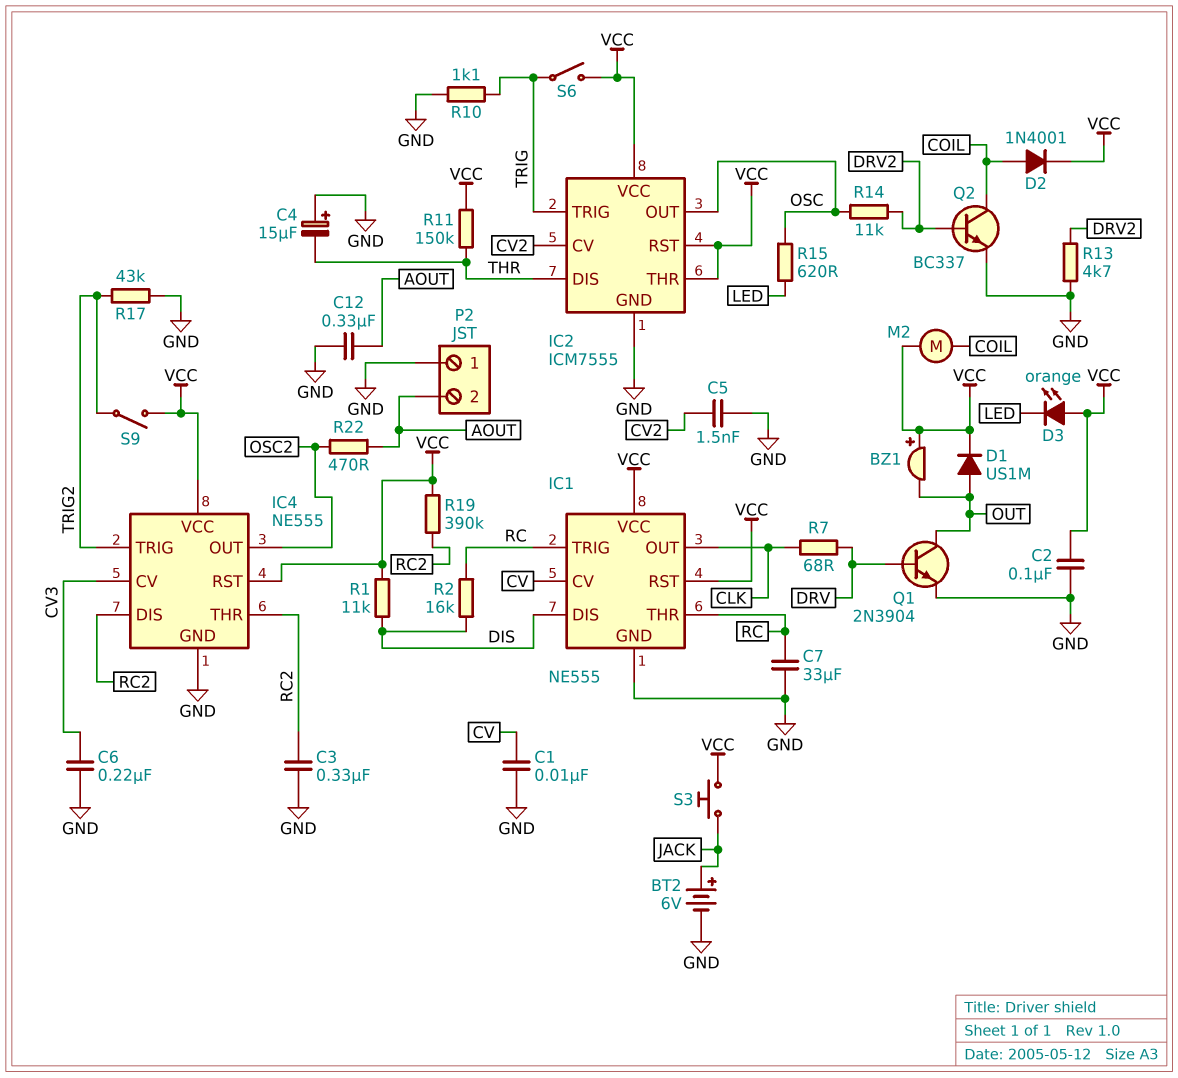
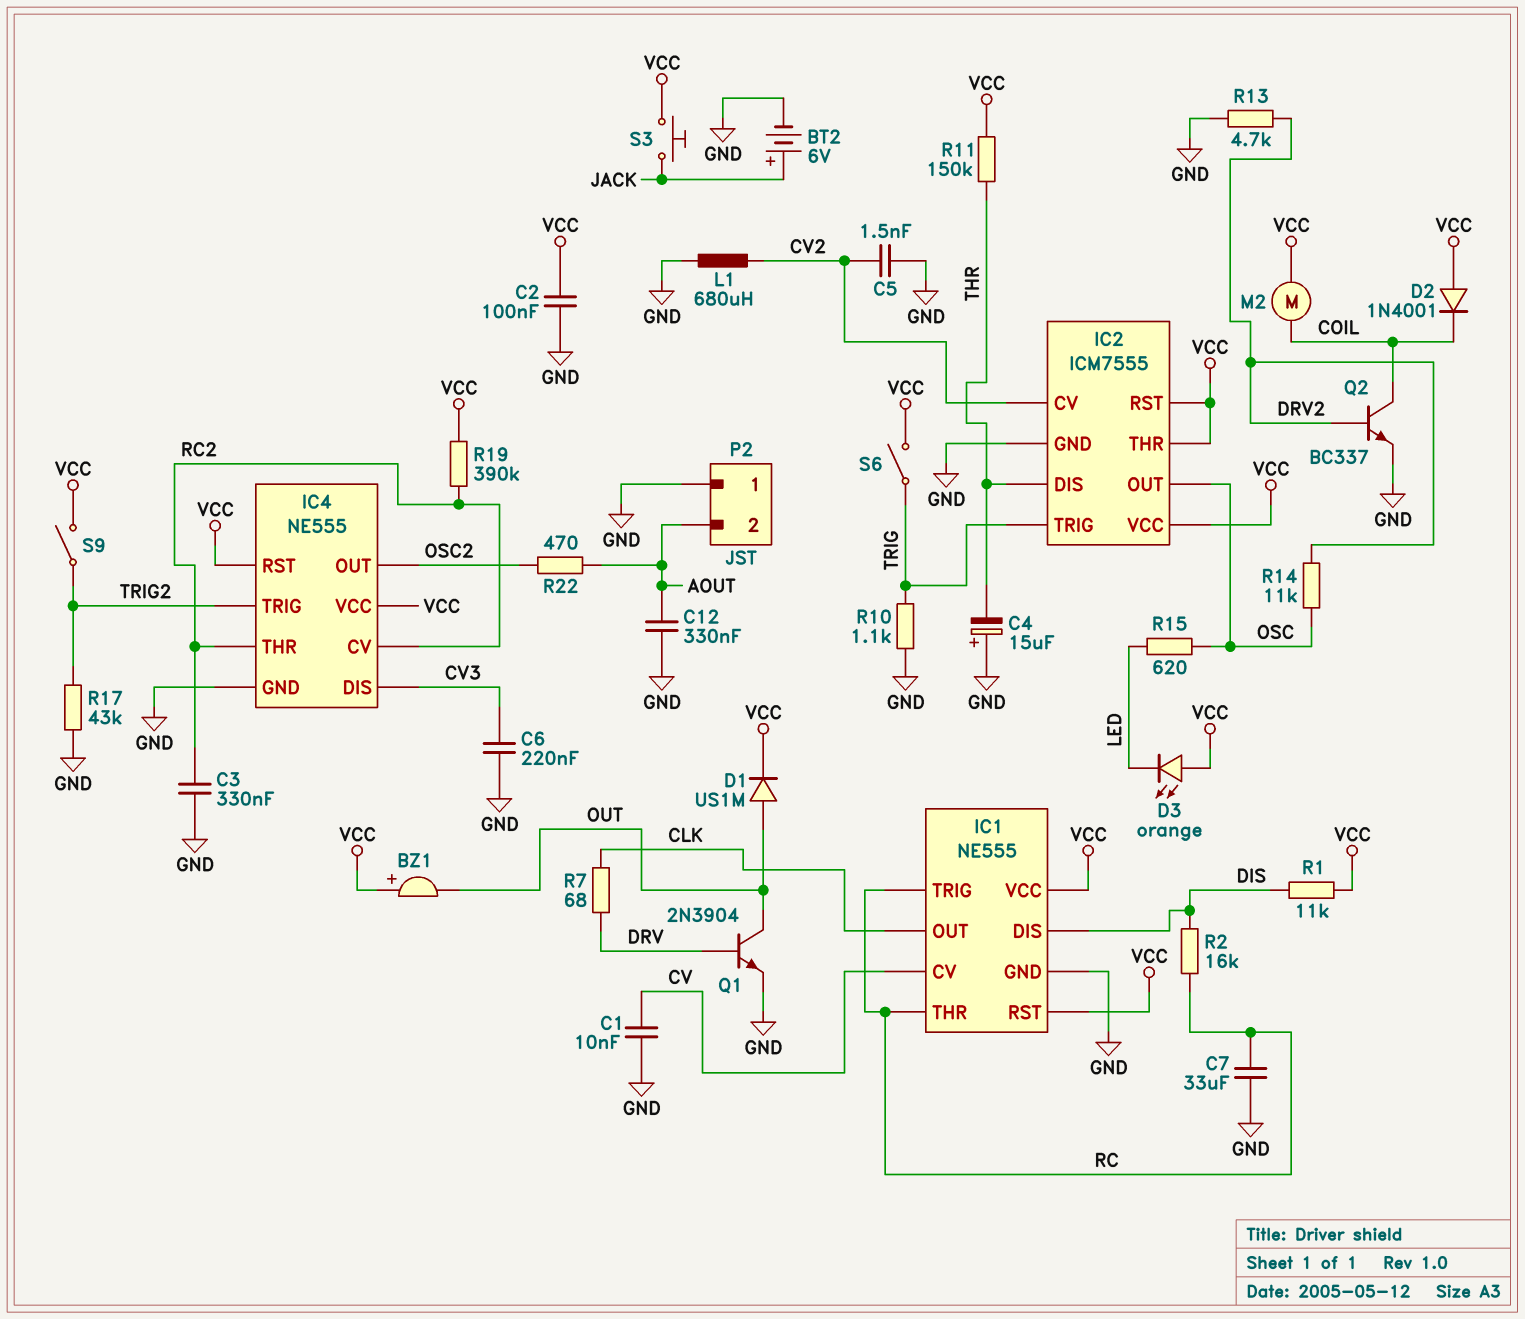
D2: diode 1N4001 (A COIL, K VCC) -> diode 1N4001 (A VCC, K COIL)
IC4 pin CV: CV3 -> RC2
IC4 pin DIS: RC2 -> CV3
L1: none -> 680uH (CV2, GND)

